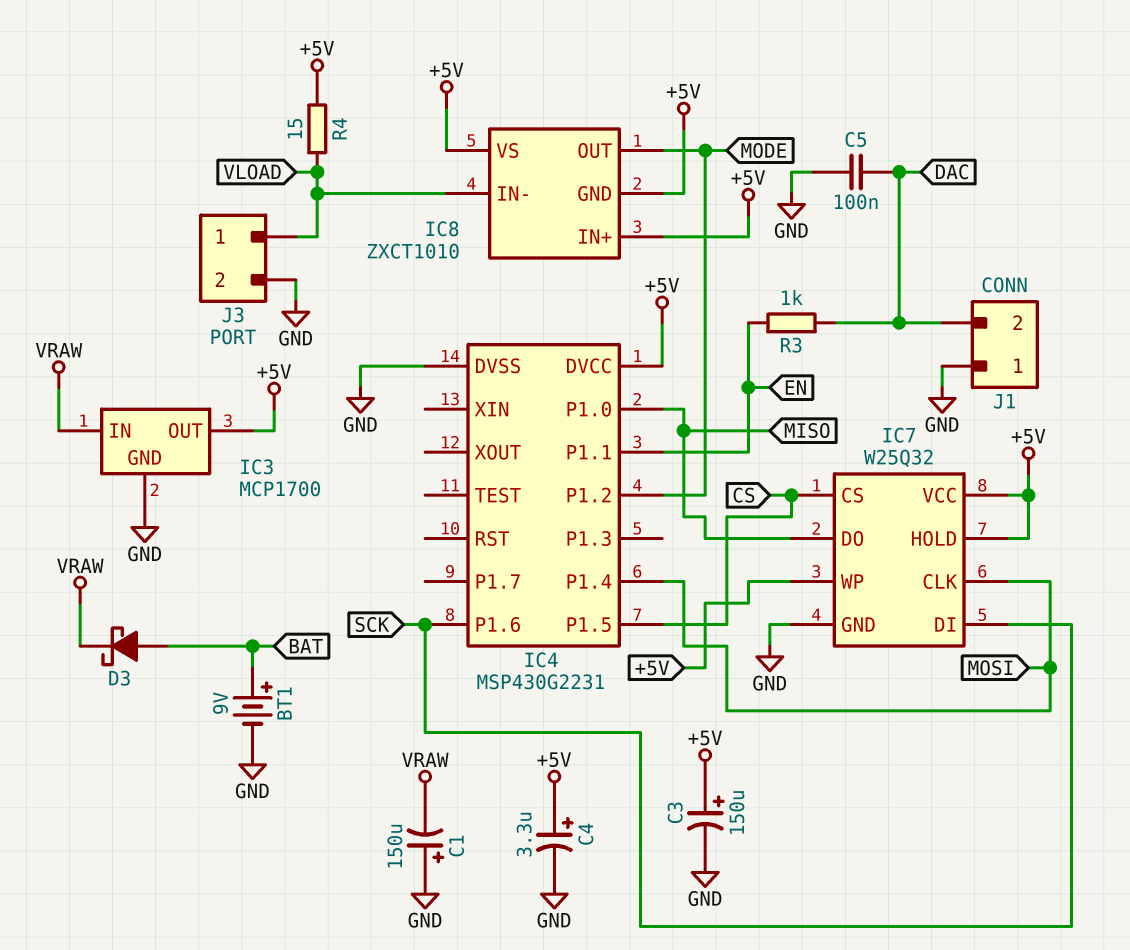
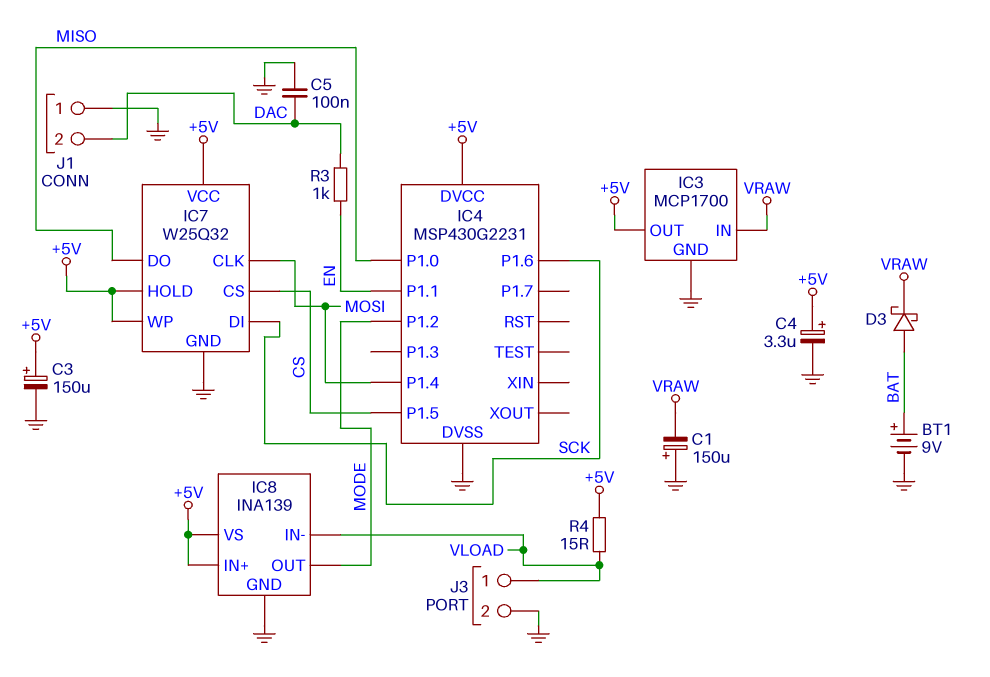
IC8: ZXCT1010 -> INA139
IC8 pin GND: +5V -> GND

